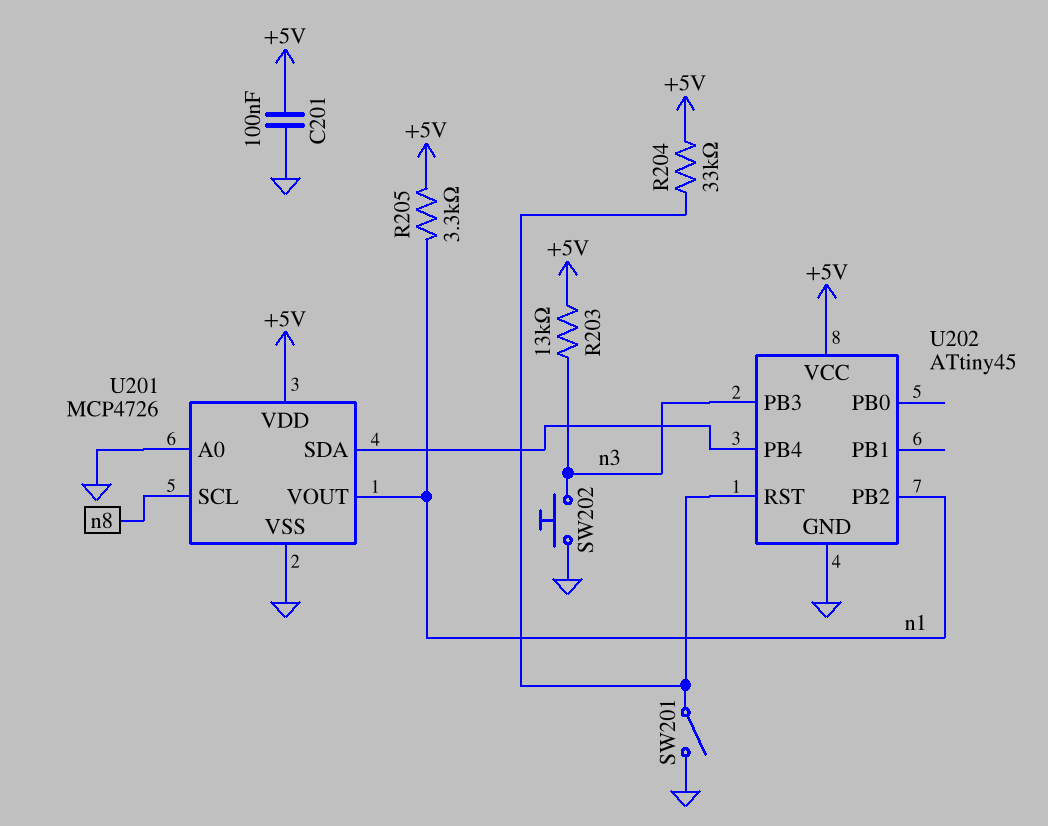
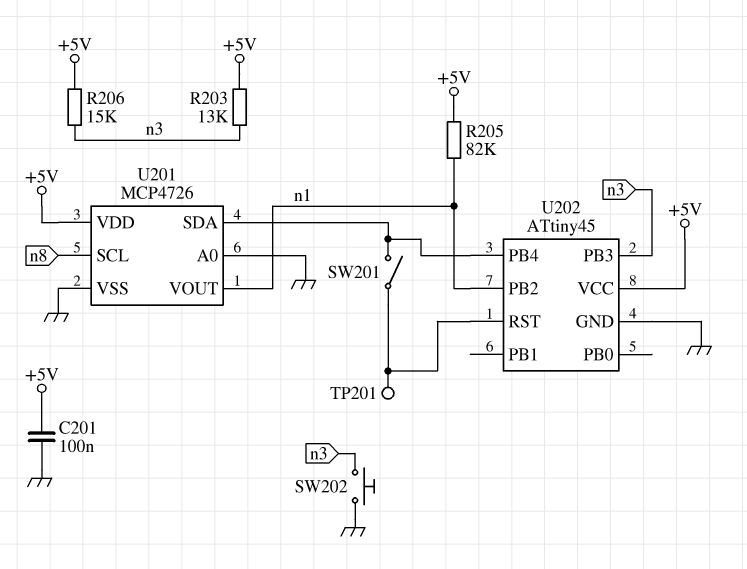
R204: 33k (+5V, U202/RST) -> none
R205: 3.3k (+5V, n1) -> 82k (+5V, n1)
R206: none -> 15k (+5V, n3)
SW201: switch (GND, U202/RST) -> switch (U201/SDA, U202/RST)
TP201: none -> test point (U202/RST)

